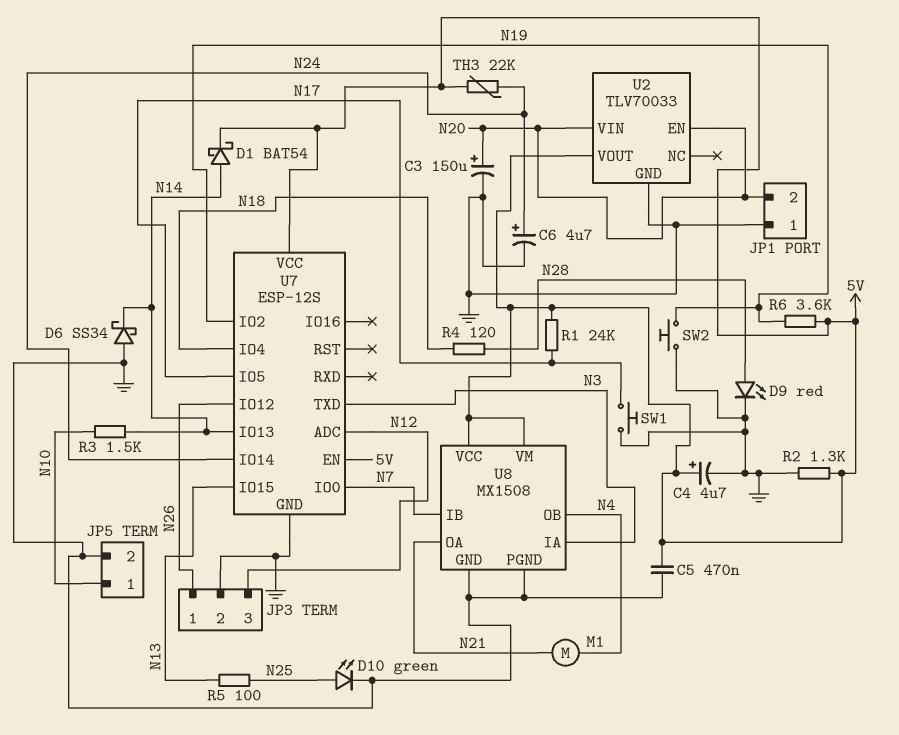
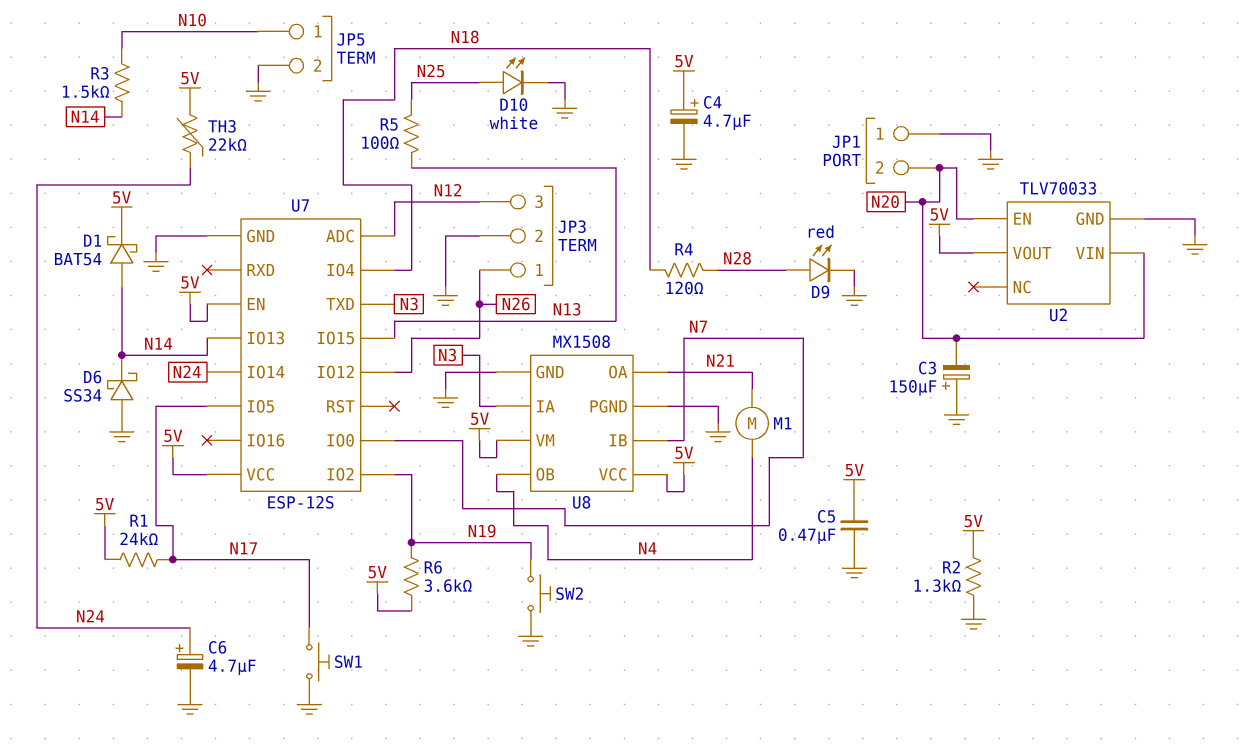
C3: 150uF (plus N20, minus GND) -> 150uF (plus GND, minus N20)
D10: LED green (A N25, K GND) -> LED white (A N25, K GND)

